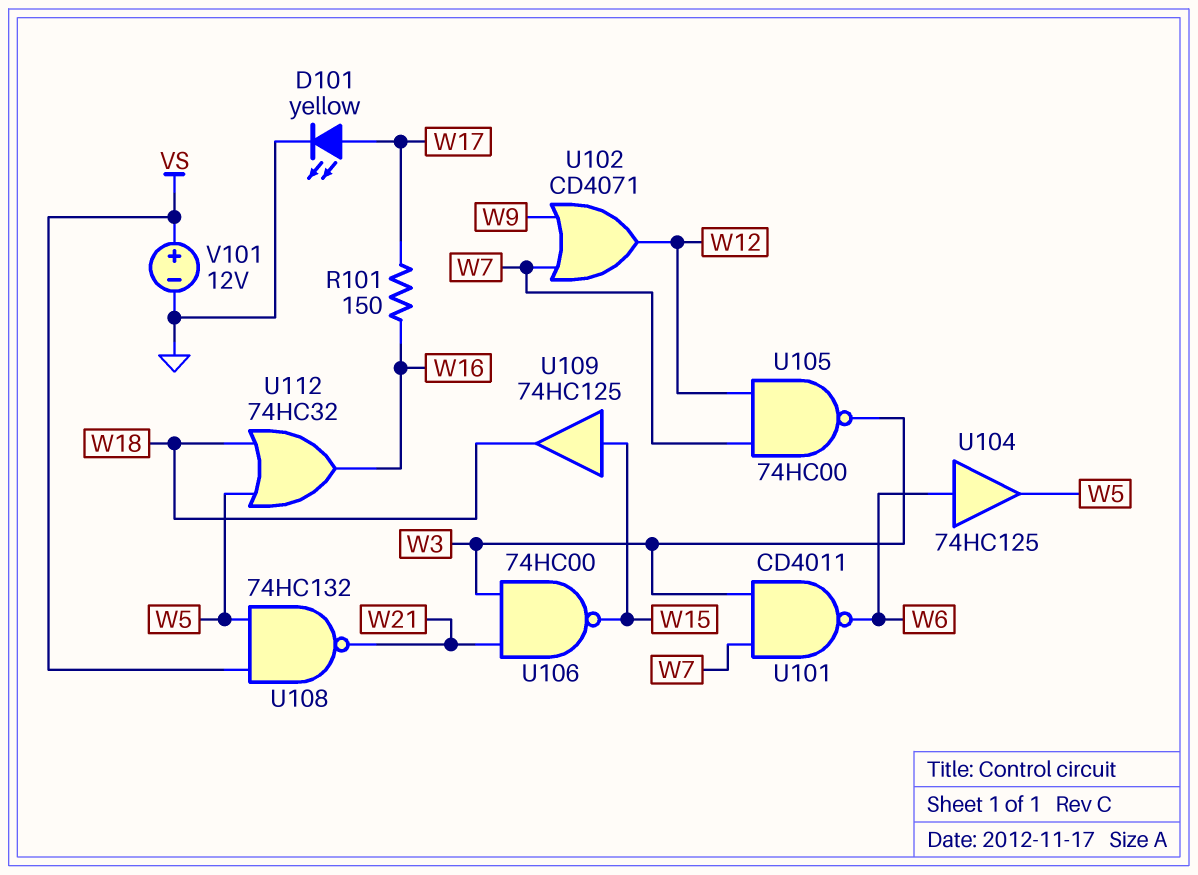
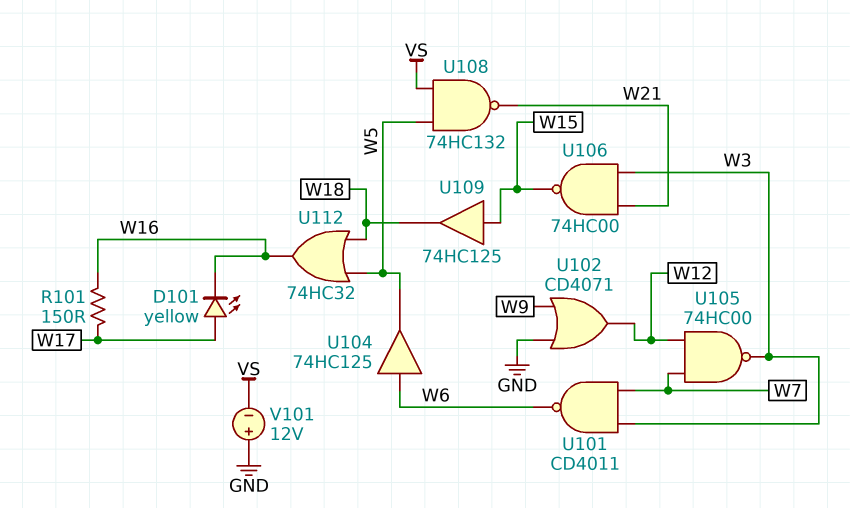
D101: LED yellow (A W17, K GND) -> LED yellow (A W17, K W16)
U102: OR CD4071 (in W7, in W9, out W12) -> OR CD4071 (in GND, in W9, out W12)
V101: 12V (plus VS, minus GND) -> 12V (plus GND, minus VS)

